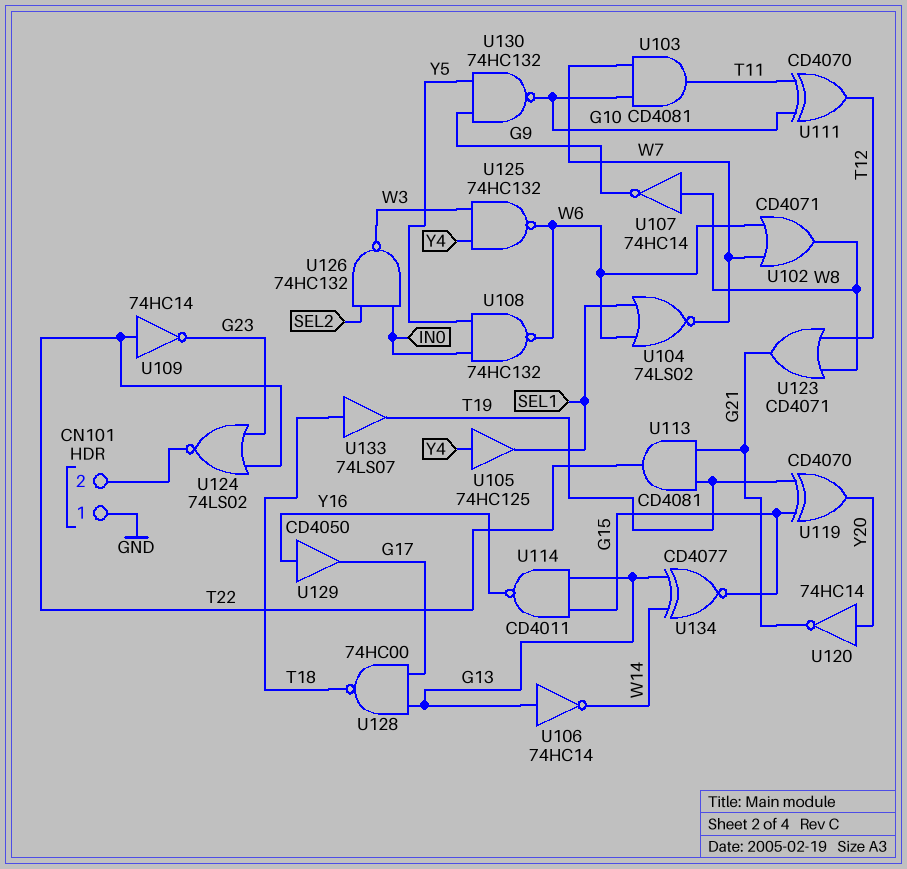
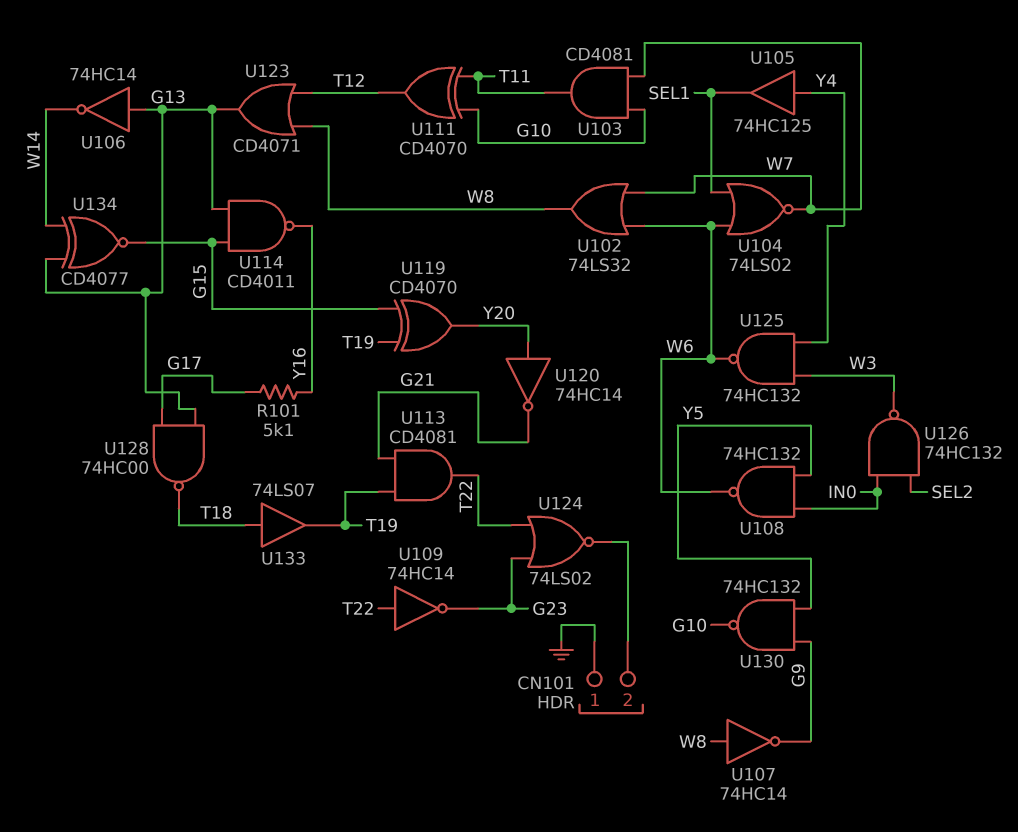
R101: none -> 5.1k (G17, Y16)
U102: OR CD4071 (in W6, in W7, out W8) -> OR 74LS32 (in W6, in W7, out W8)
U123: OR CD4071 (in T12, in W8, out G21) -> OR CD4071 (in T12, in W8, out G13)
U129: buffer CD4050 (in Y16, out G17) -> none

